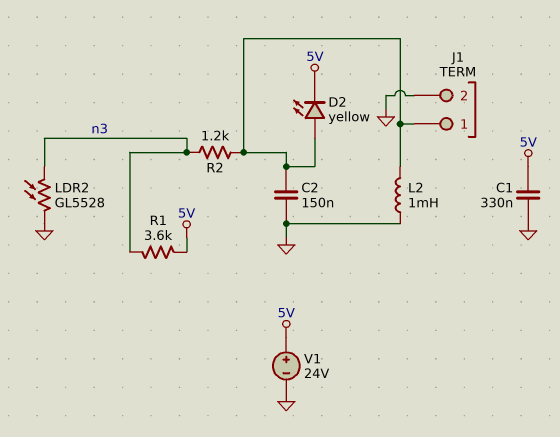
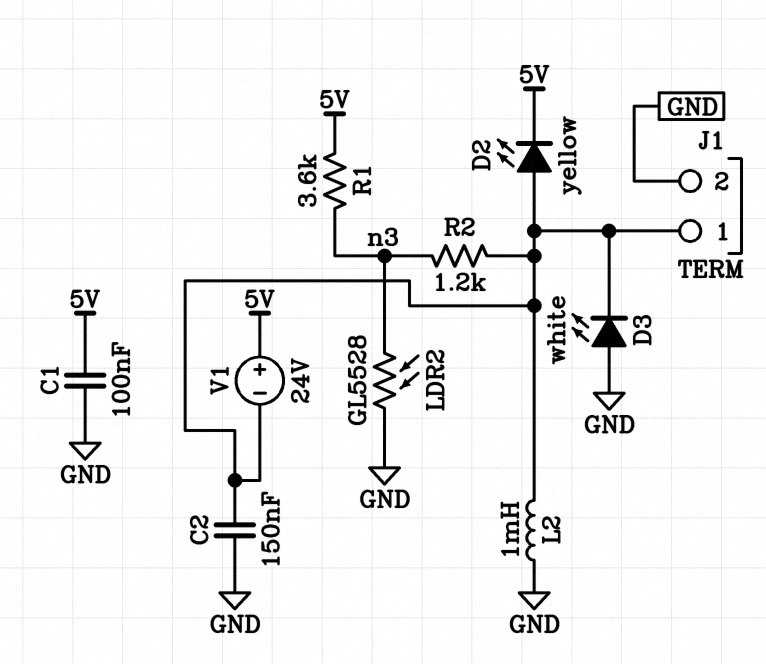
C1: 330nF (5V, GND) -> 100nF (5V, GND)
D3: none -> LED white (A GND, K J1/1)
V1: 24V (plus 5V, minus GND) -> 24V (plus 5V, minus J1/1)

